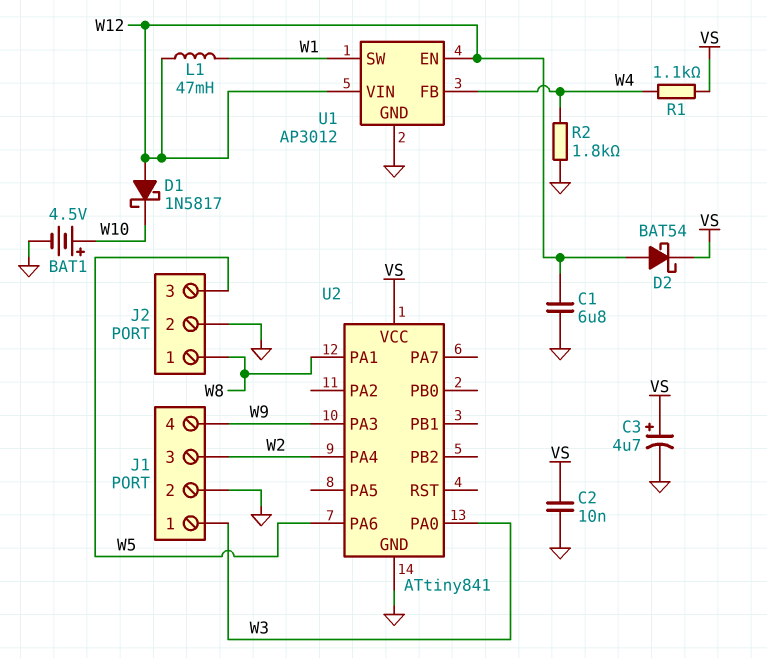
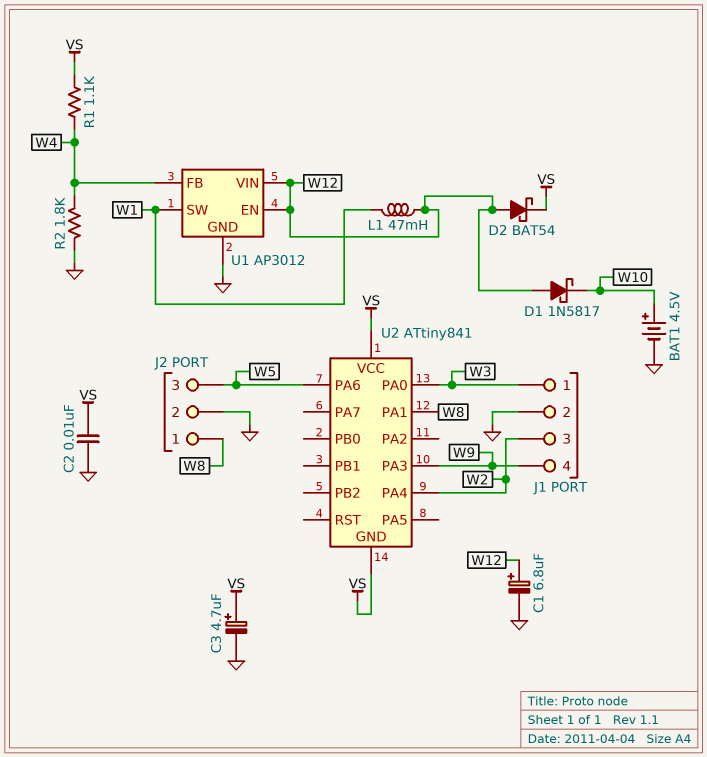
C1: 6.8uF (GND, W12) -> 6.8uF (plus W12, minus GND)
U2 pin GND: GND -> VS

